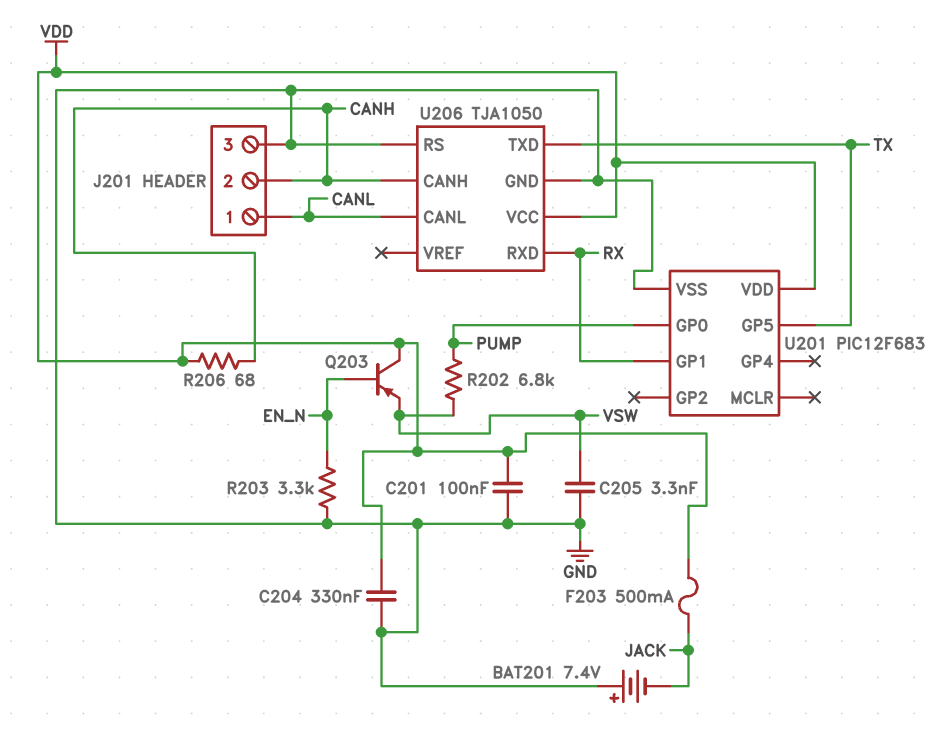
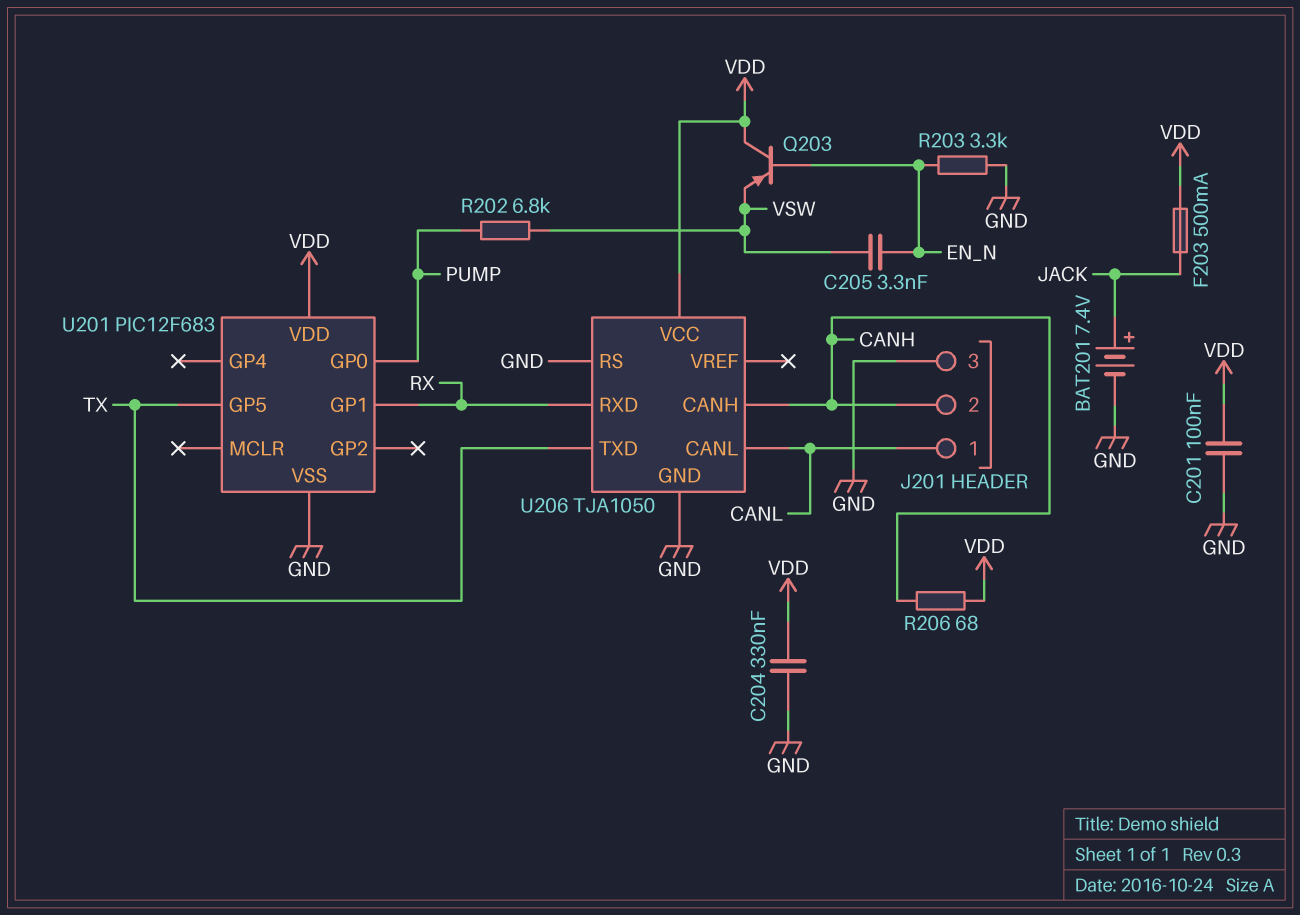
BAT201: 7.4V (plus GND, minus JACK) -> 7.4V (plus JACK, minus GND)
C205: 3.3nF (GND, VSW) -> 3.3nF (EN_N, VSW)

